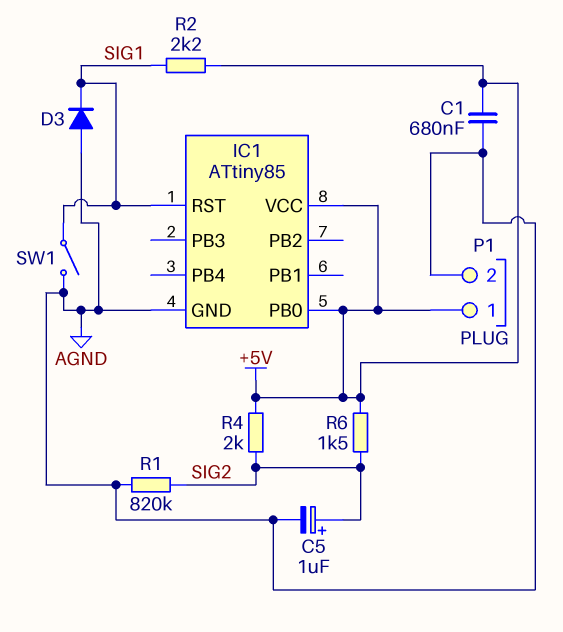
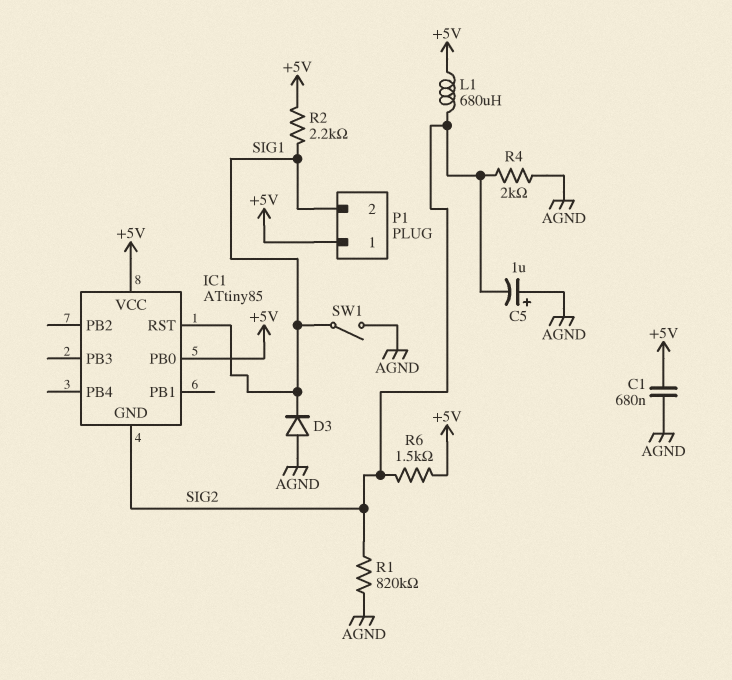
C5: 1uF (plus SIG2, minus AGND) -> 1uF (plus AGND, minus SIG2)
IC1 pin GND: AGND -> SIG2
L1: none -> 680uH (+5V, SIG2)
P1 pin 2: AGND -> SIG1
R4: 2k (+5V, SIG2) -> 2k (AGND, SIG2)

